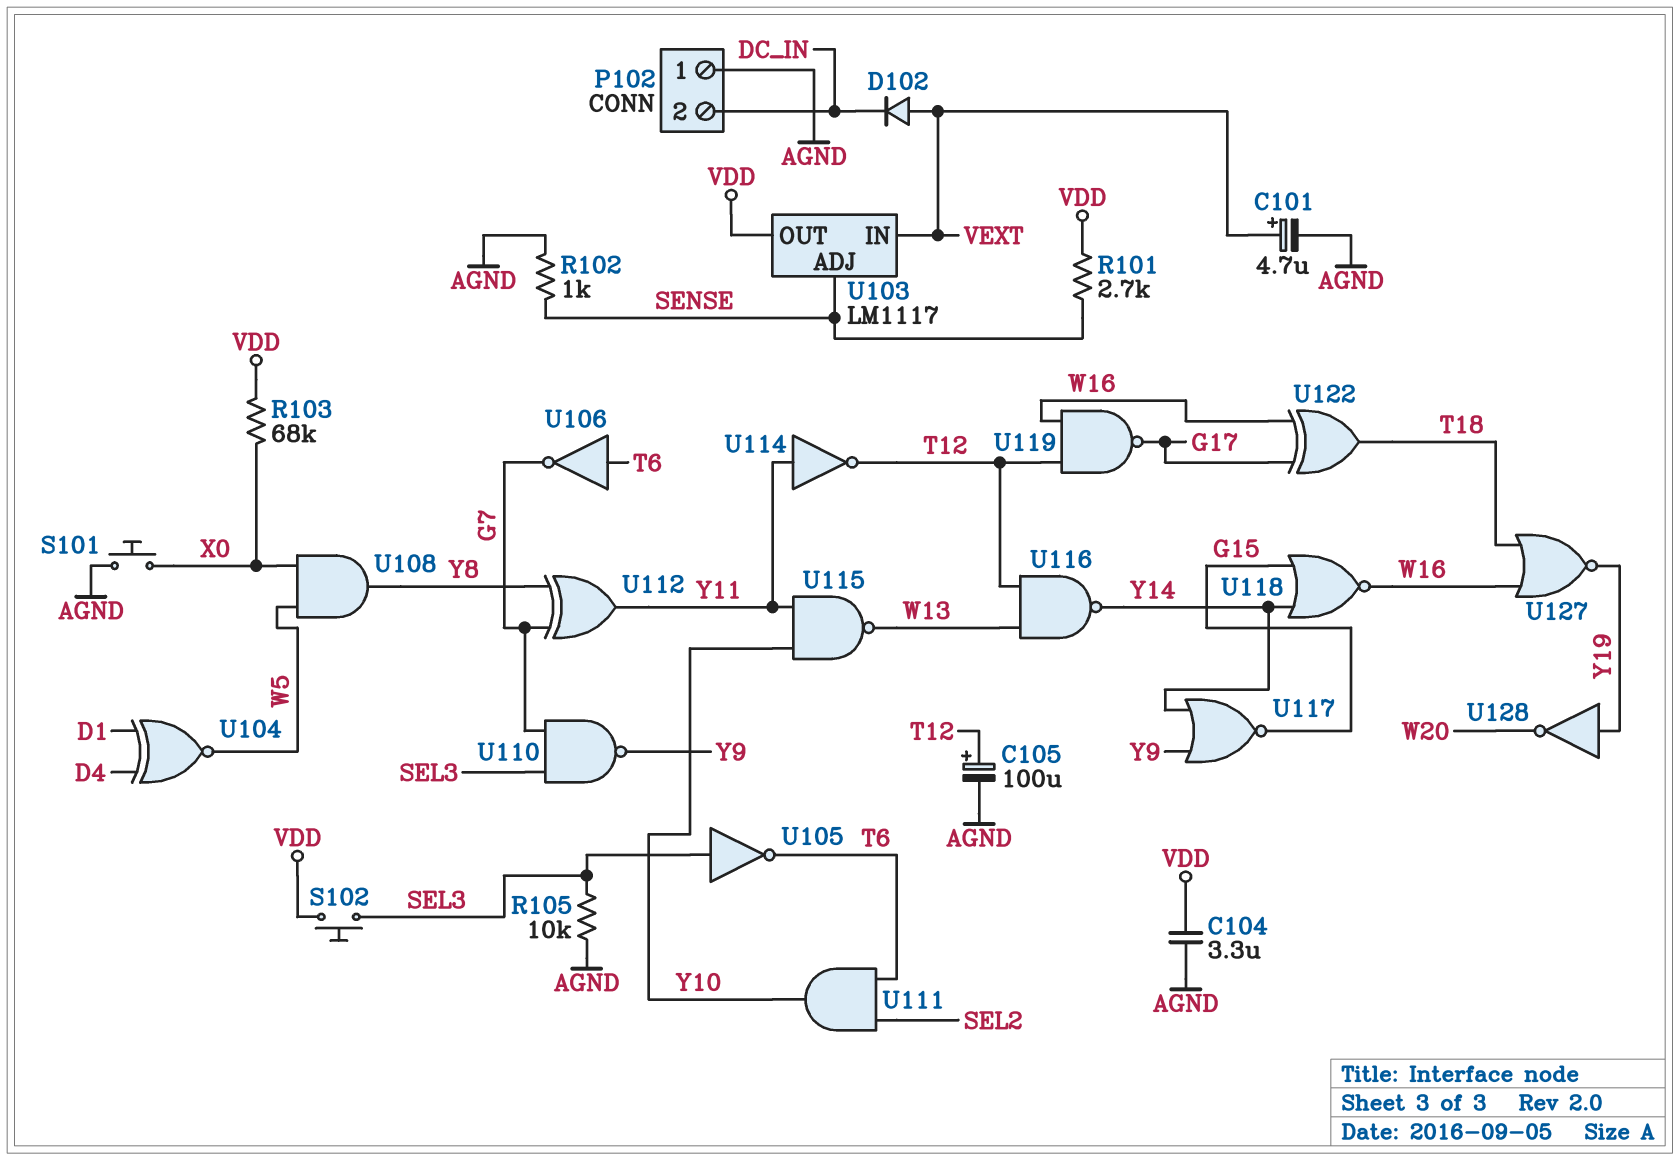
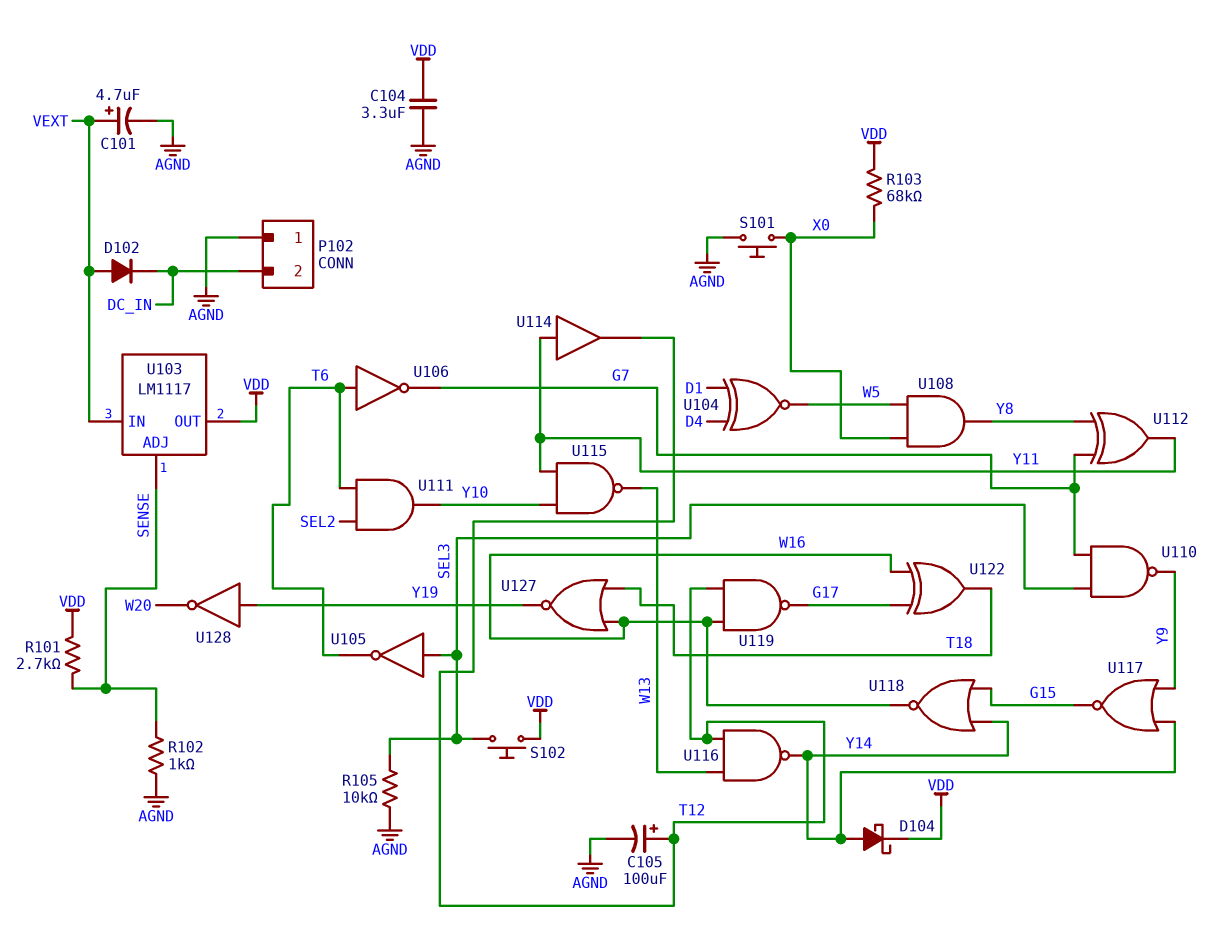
D104: none -> schottky (A Y14, K VDD)
U114: NOT (in Y11, out T12) -> buffer (in Y11, out T12)

